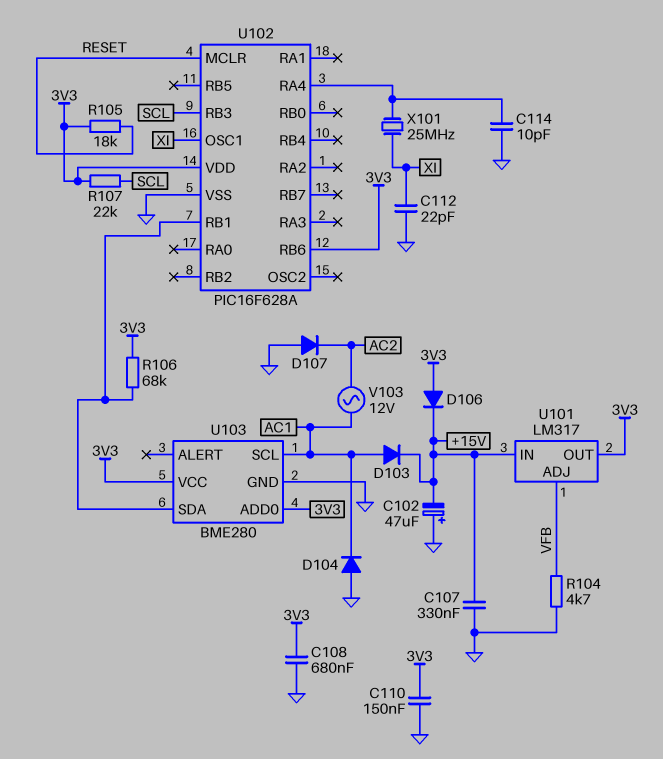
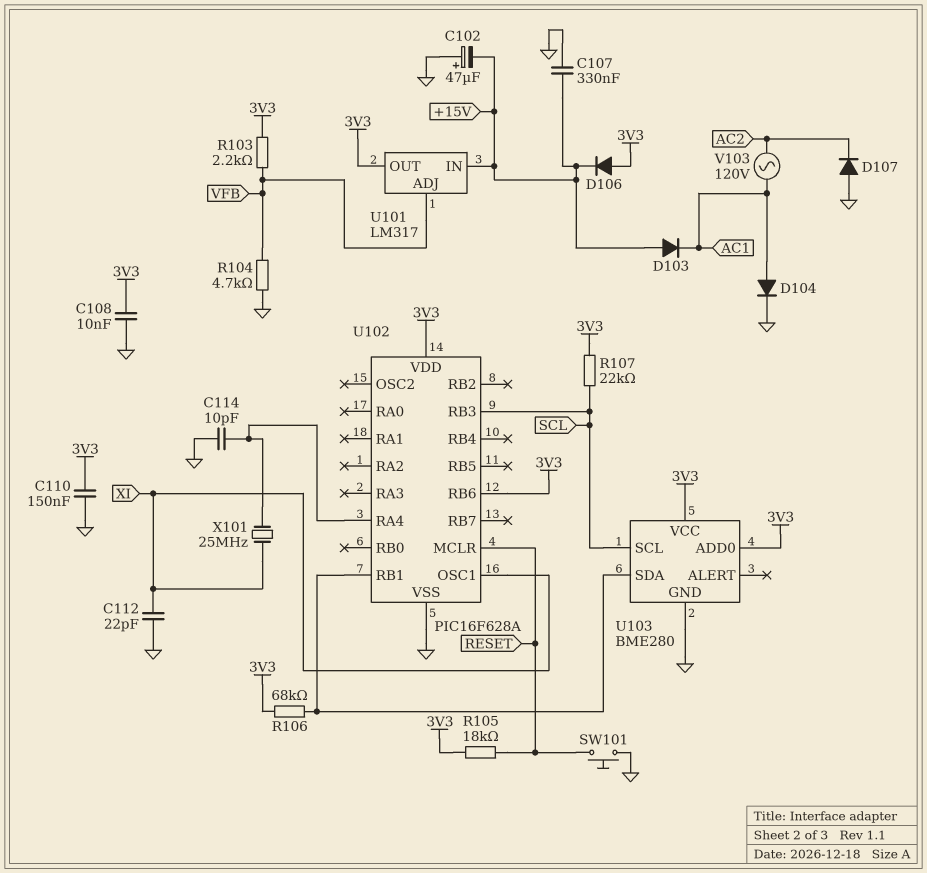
C108: 680nF (3V3, GND) -> 10nF (3V3, GND)
D103: diode (A AC1, K +15V) -> diode (A +15V, K AC1)
D104: diode (A GND, K AC1) -> diode (A AC1, K GND)
R103: none -> 2.2k (3V3, VFB)
SW101: none -> button (GND, RESET)
U103 pin SCL: AC1 -> SCL
V103: AC 12V (AC1, AC2) -> AC 120V (AC1, AC2)

